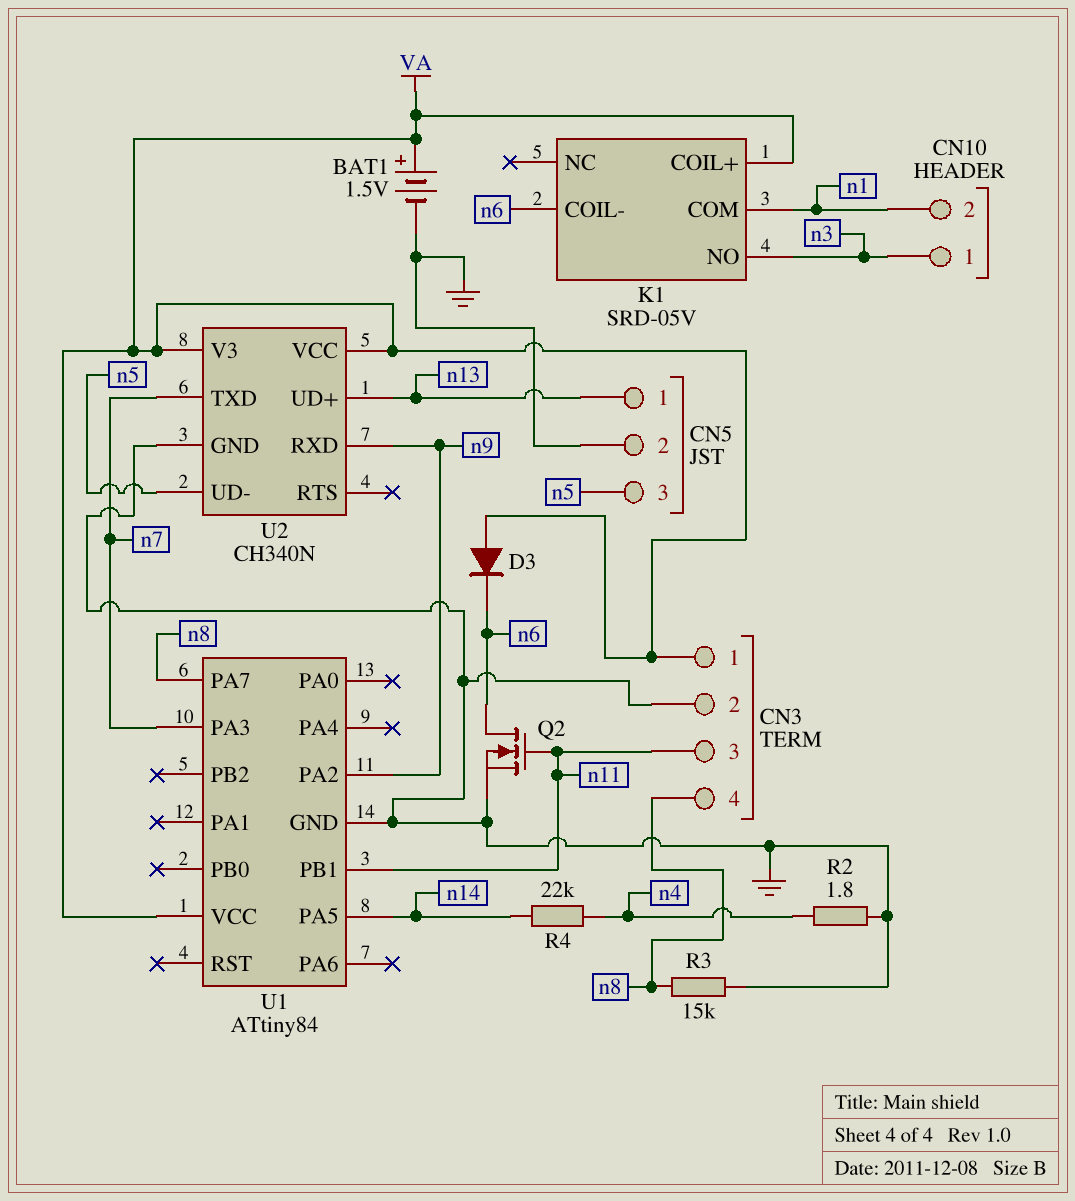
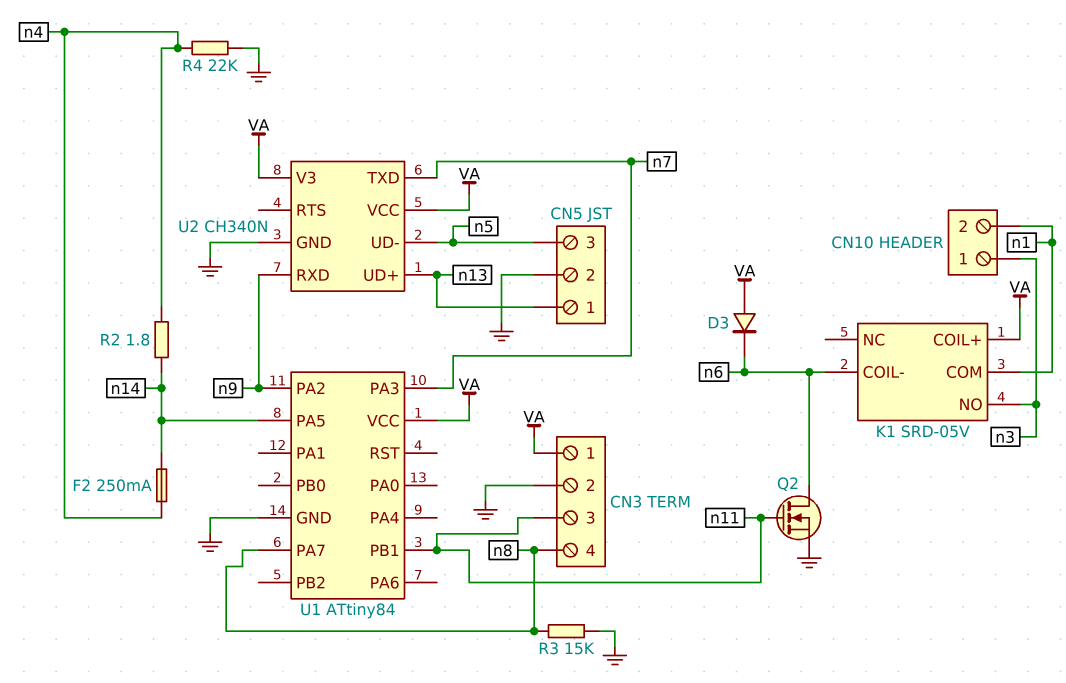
BAT1: 1.5V (plus VA, minus GND) -> none
F2: none -> 250mA (n4, n14)
R2: 1.8 (GND, n4) -> 1.8 (n4, n14)
R4: 22k (n4, n14) -> 22k (GND, n4)

